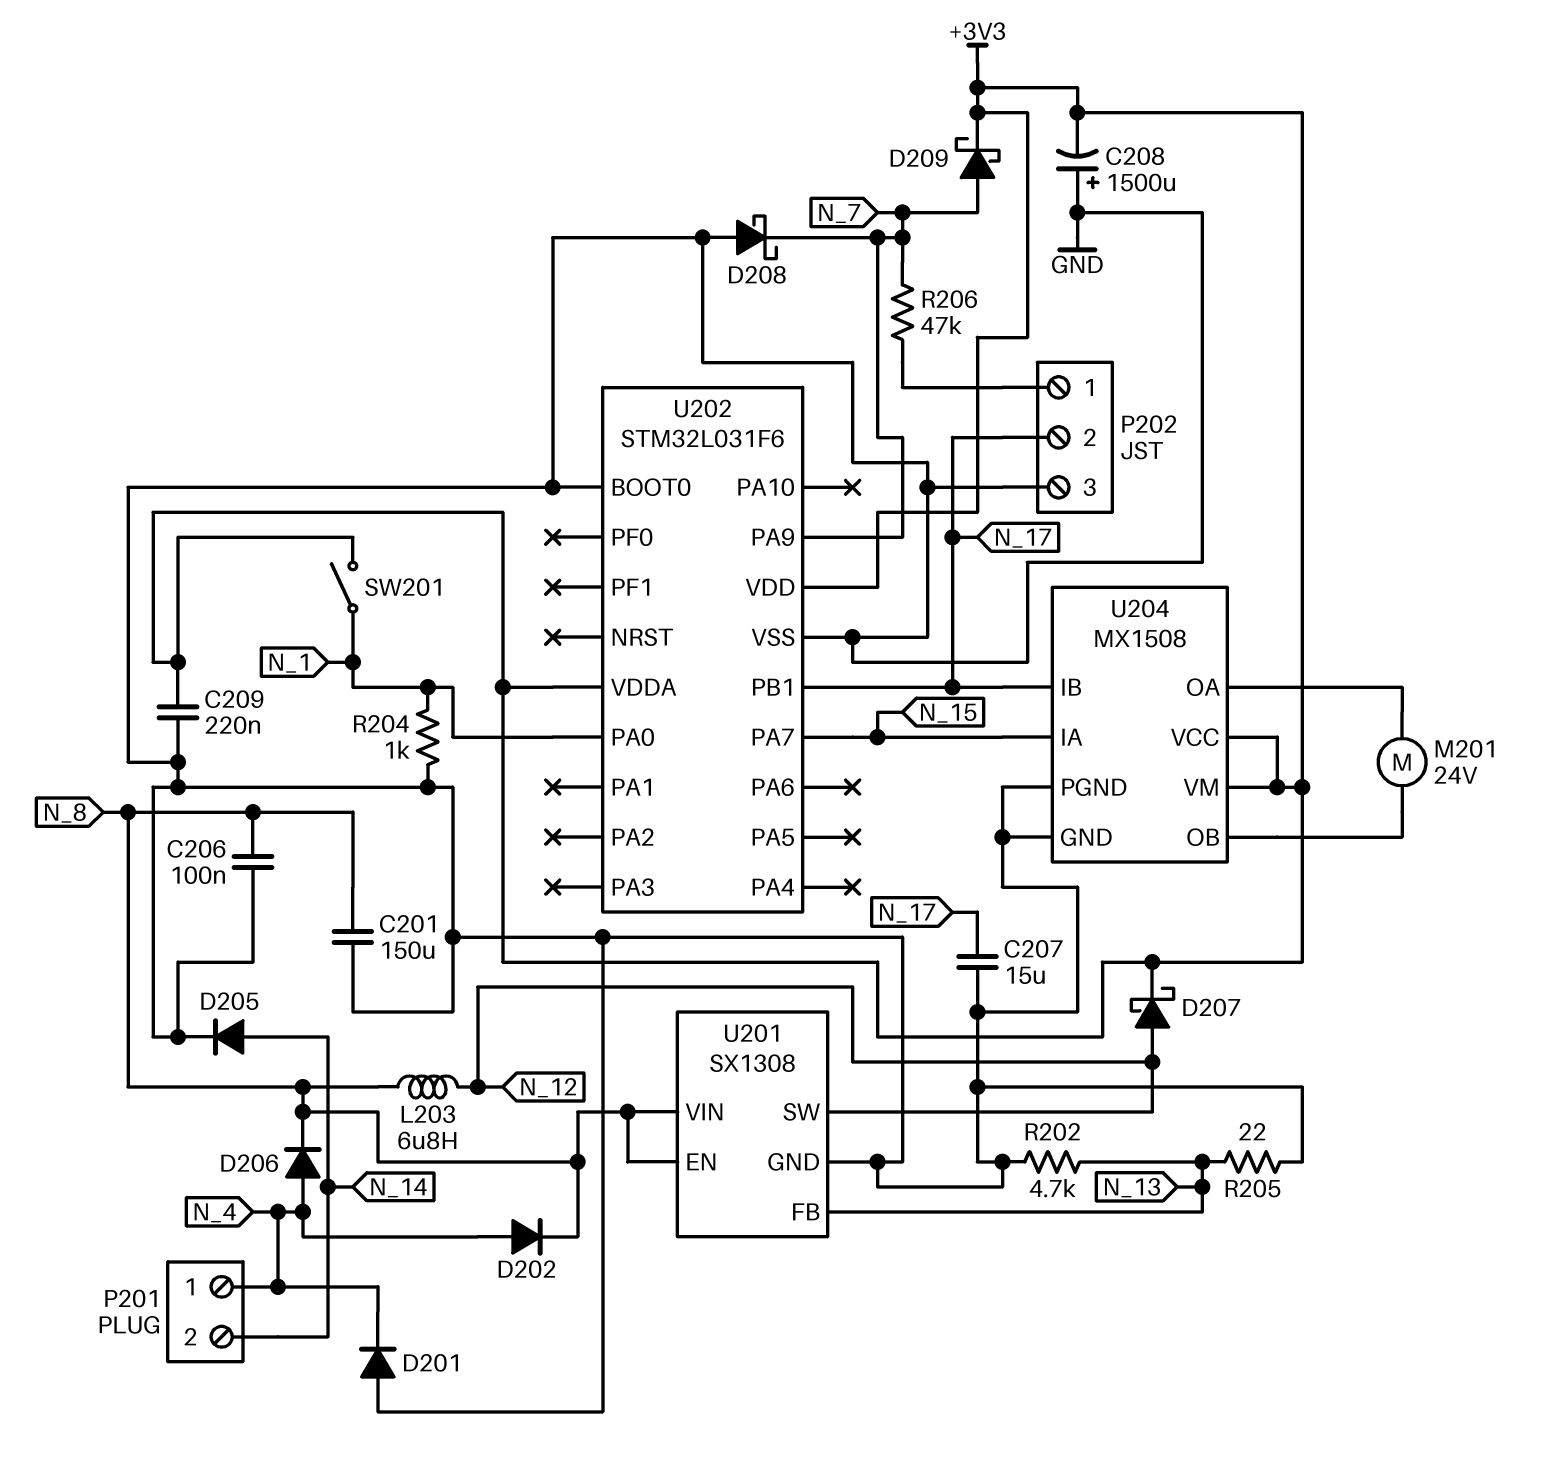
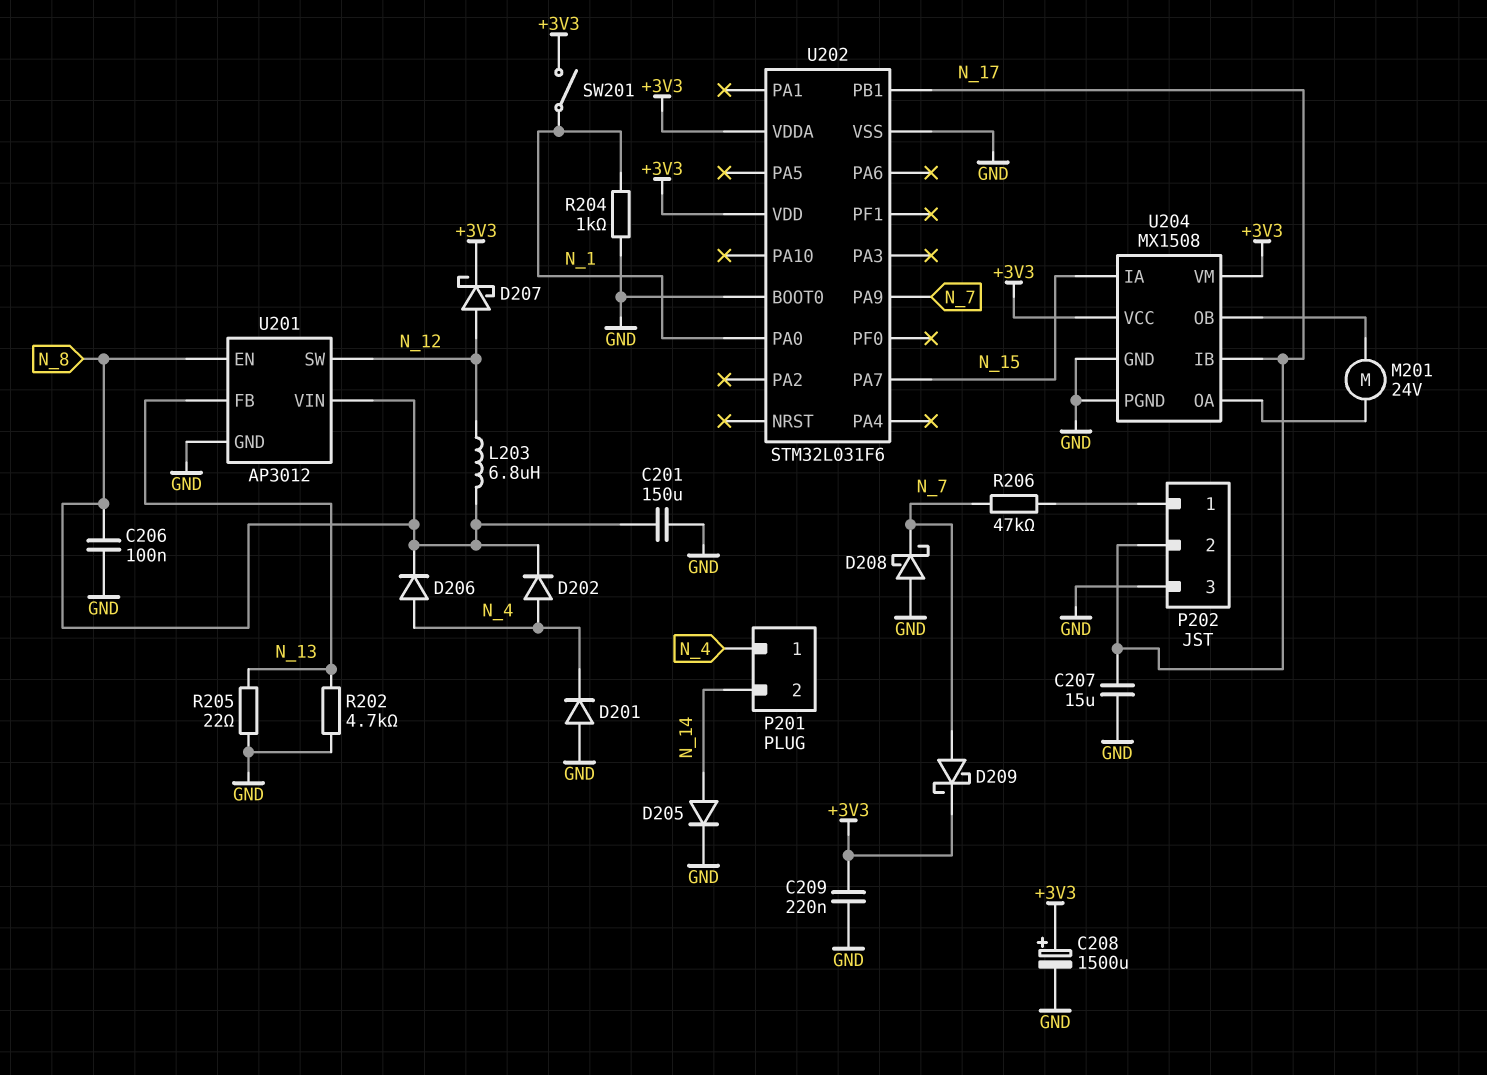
C208: 1500uF (plus GND, minus +3V3) -> 1500uF (plus +3V3, minus GND)
U201: SX1308 -> AP3012

